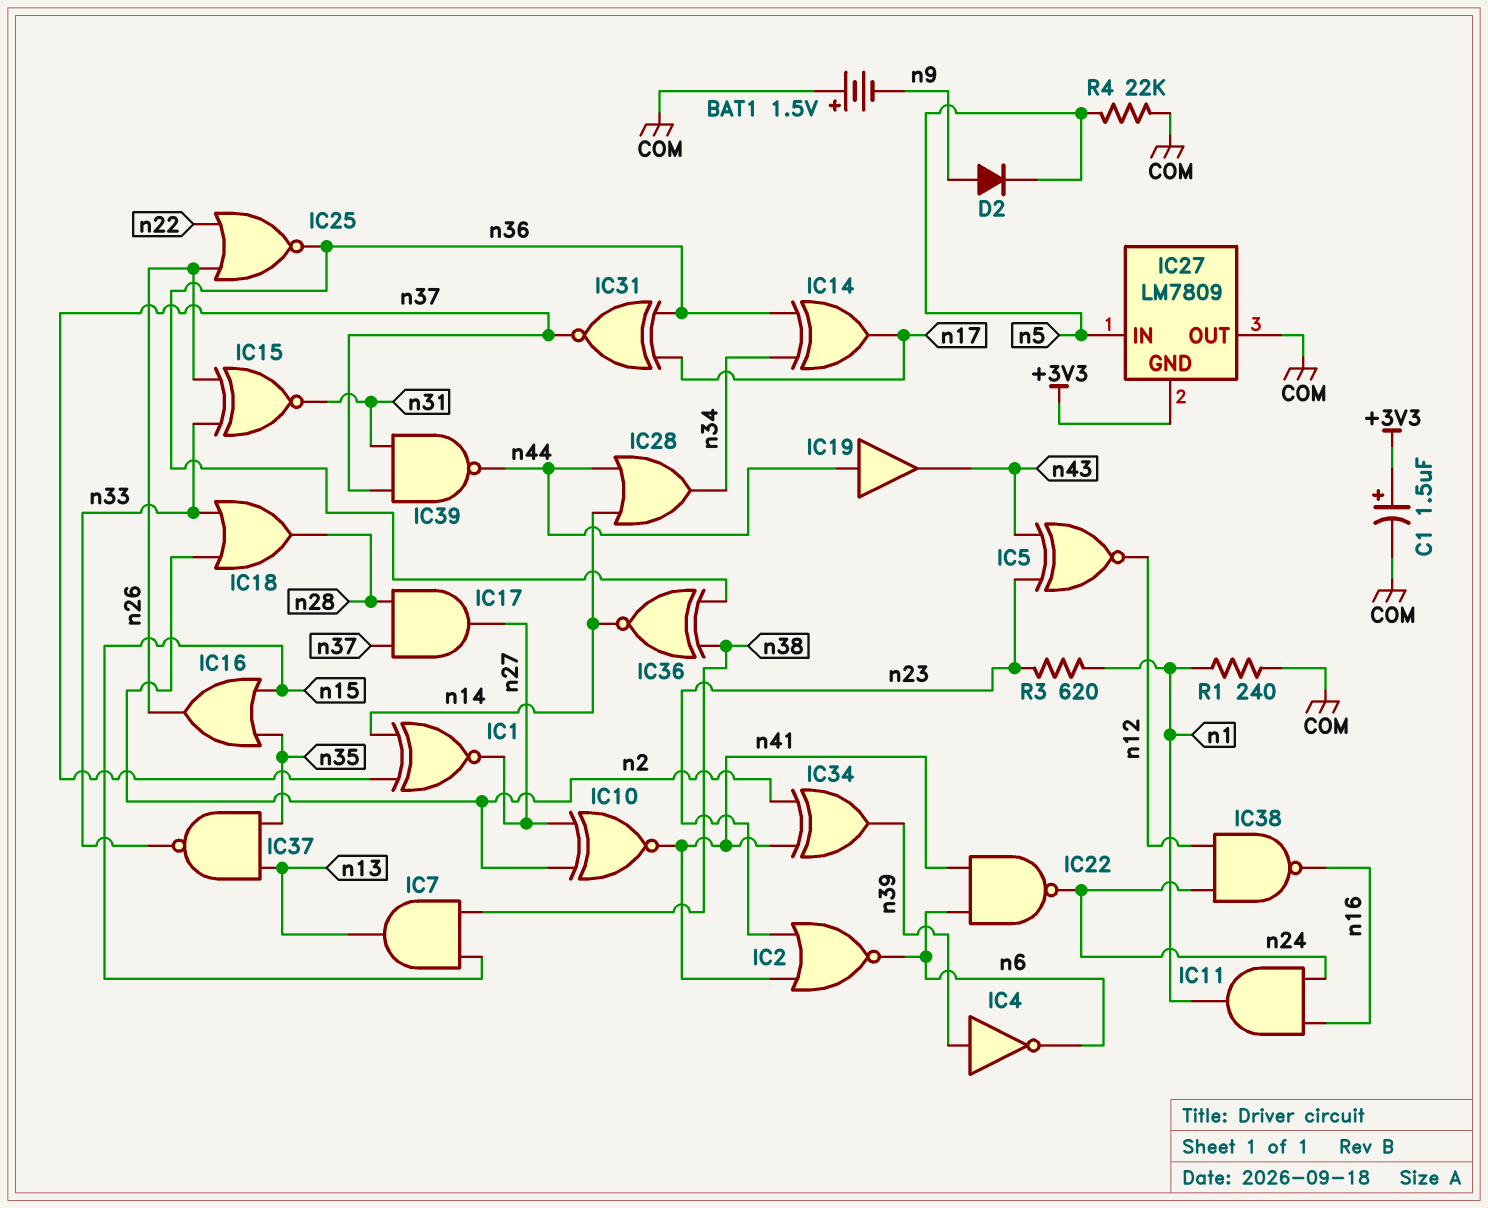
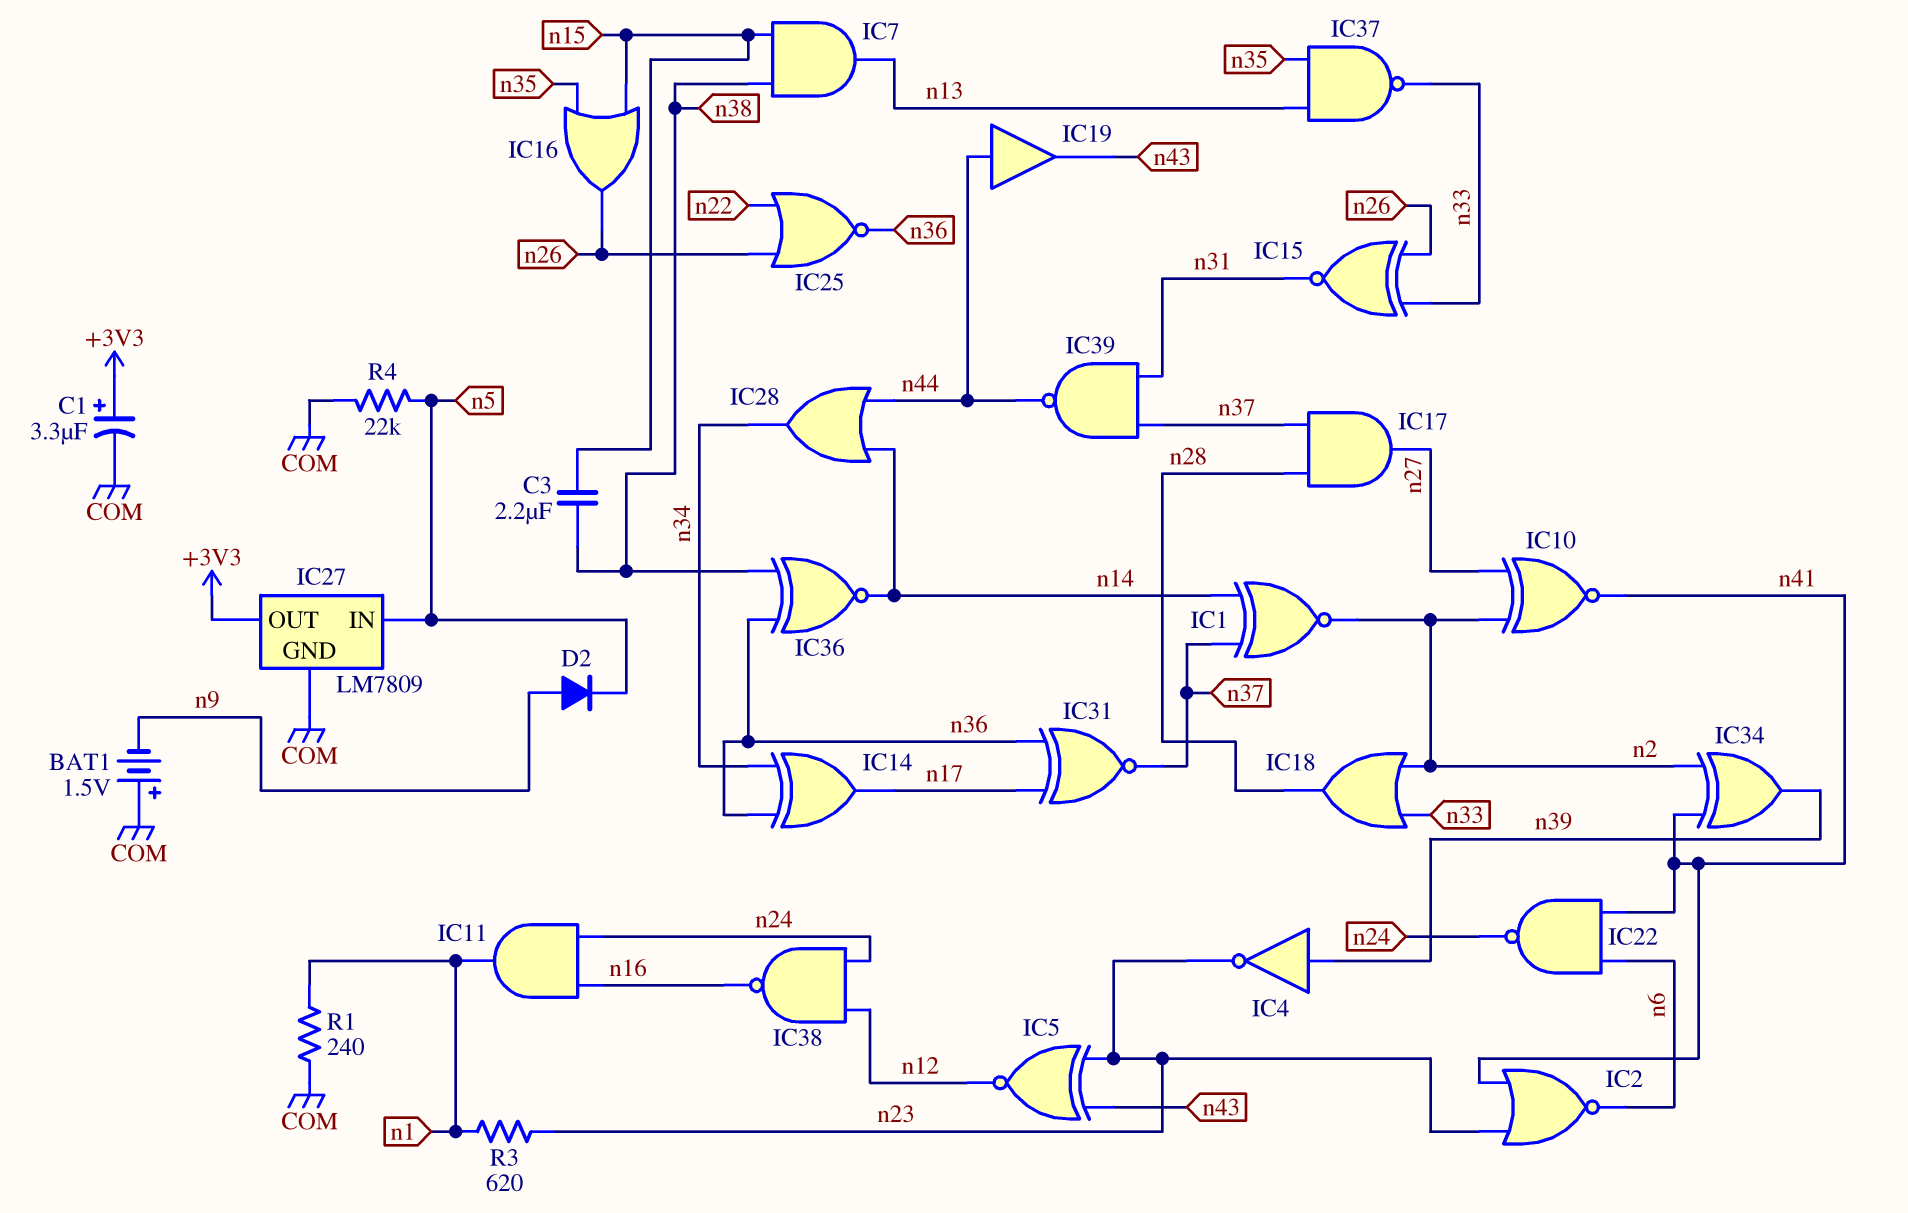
C1: 1.5uF (plus +3V3, minus COM) -> 3.3uF (plus +3V3, minus COM)
C3: none -> 2.2uF (n15, n38)
IC1: XNOR (in n14, in n37, out n27) -> XNOR (in n14, in n37, out n2)
IC4: NOT (in n39, out n6) -> NOT (in n39, out n23)
IC27 pin GND: +3V3 -> COM
IC27 pin OUT: COM -> +3V3

